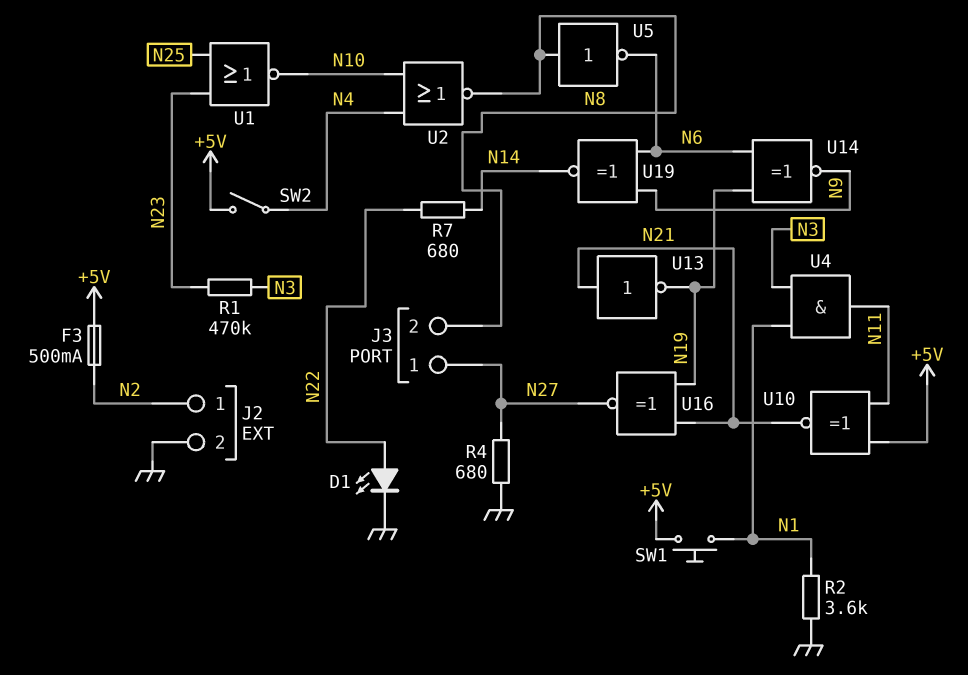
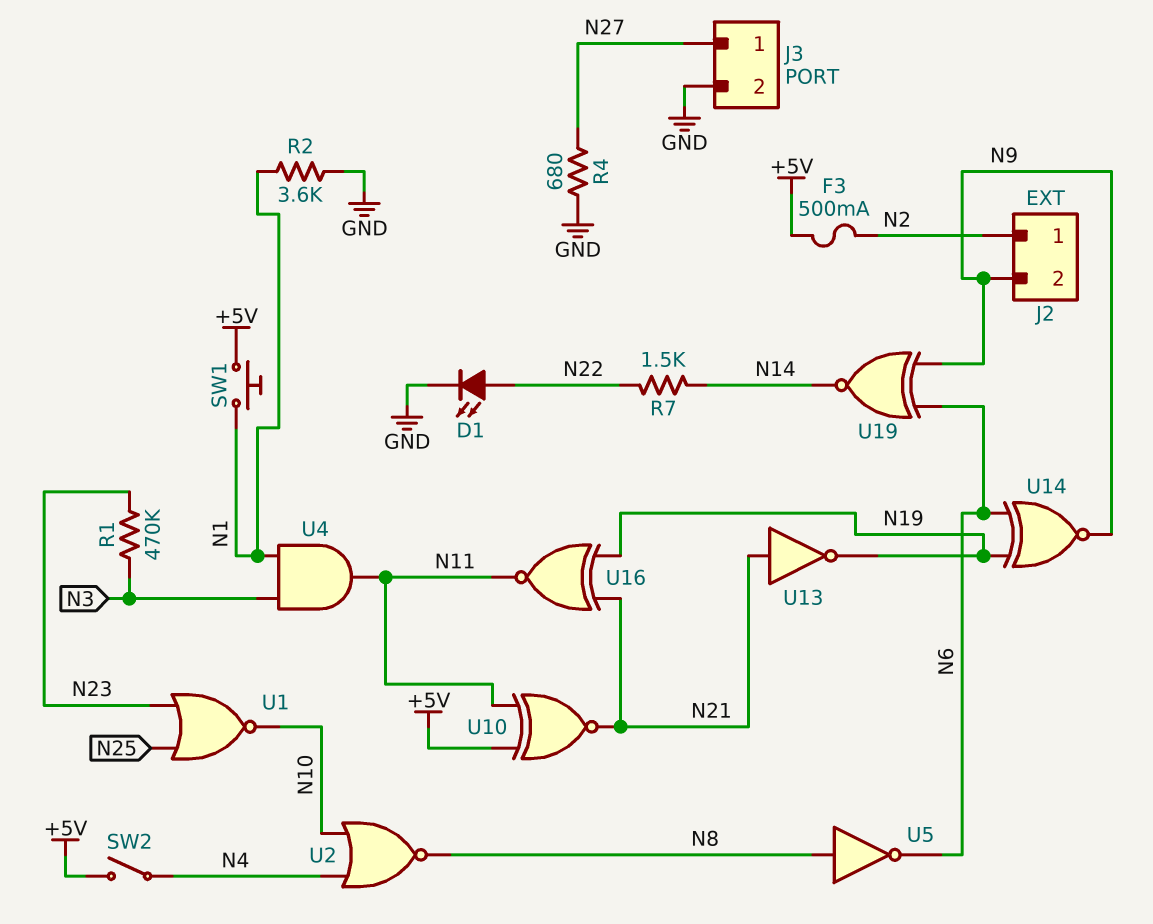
J2 pin 2: GND -> N9
J3 pin 2: N8 -> GND
R7: 680 (N14, N22) -> 1.5k (N14, N22)
U16: XNOR (in N19, in N21, out N27) -> XNOR (in N19, in N21, out N11)

